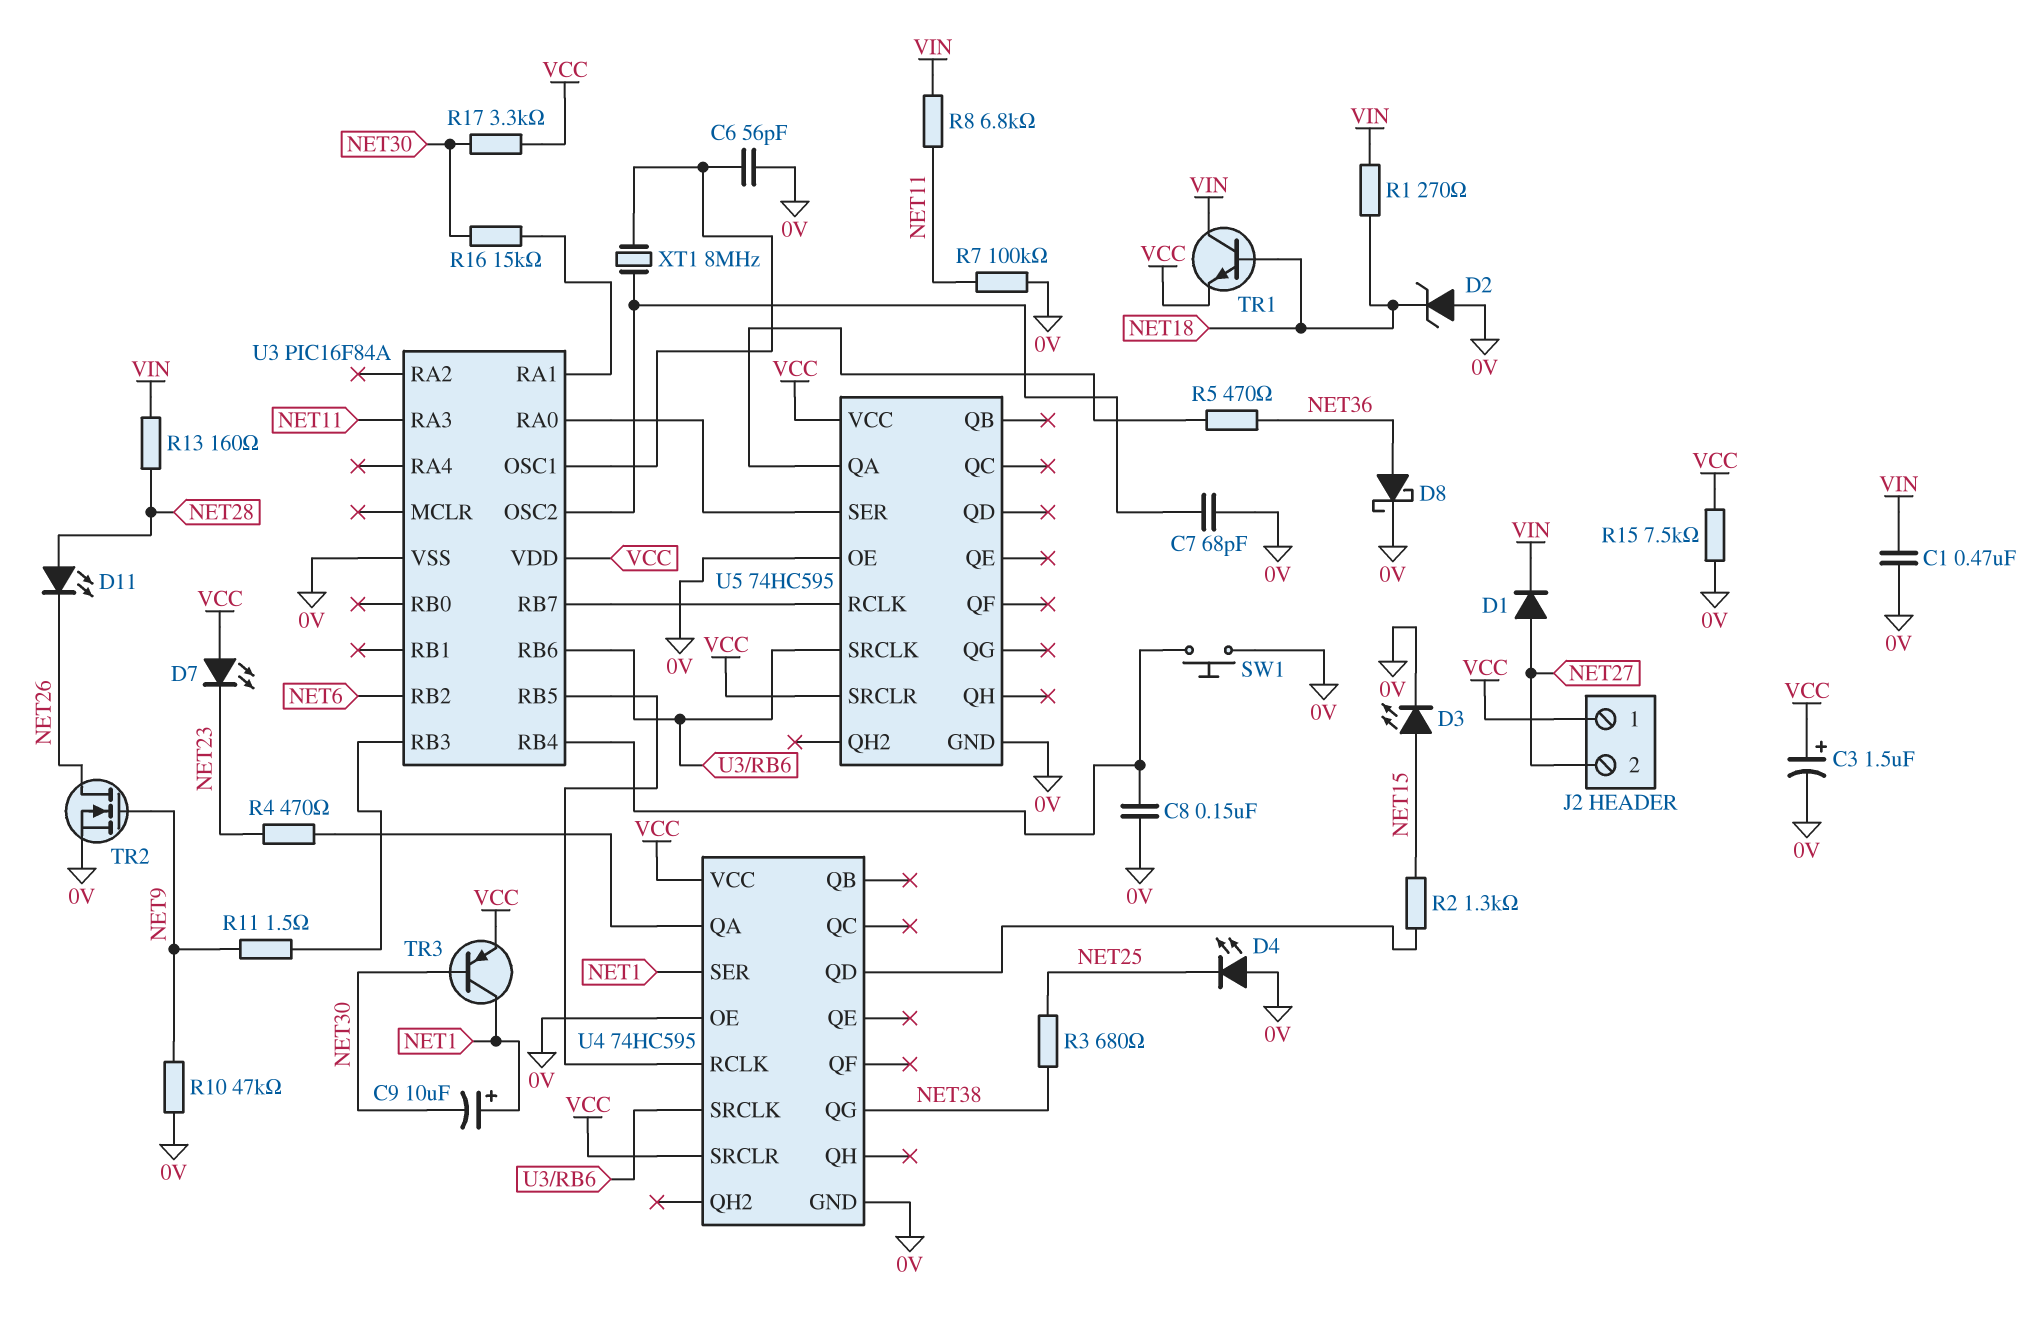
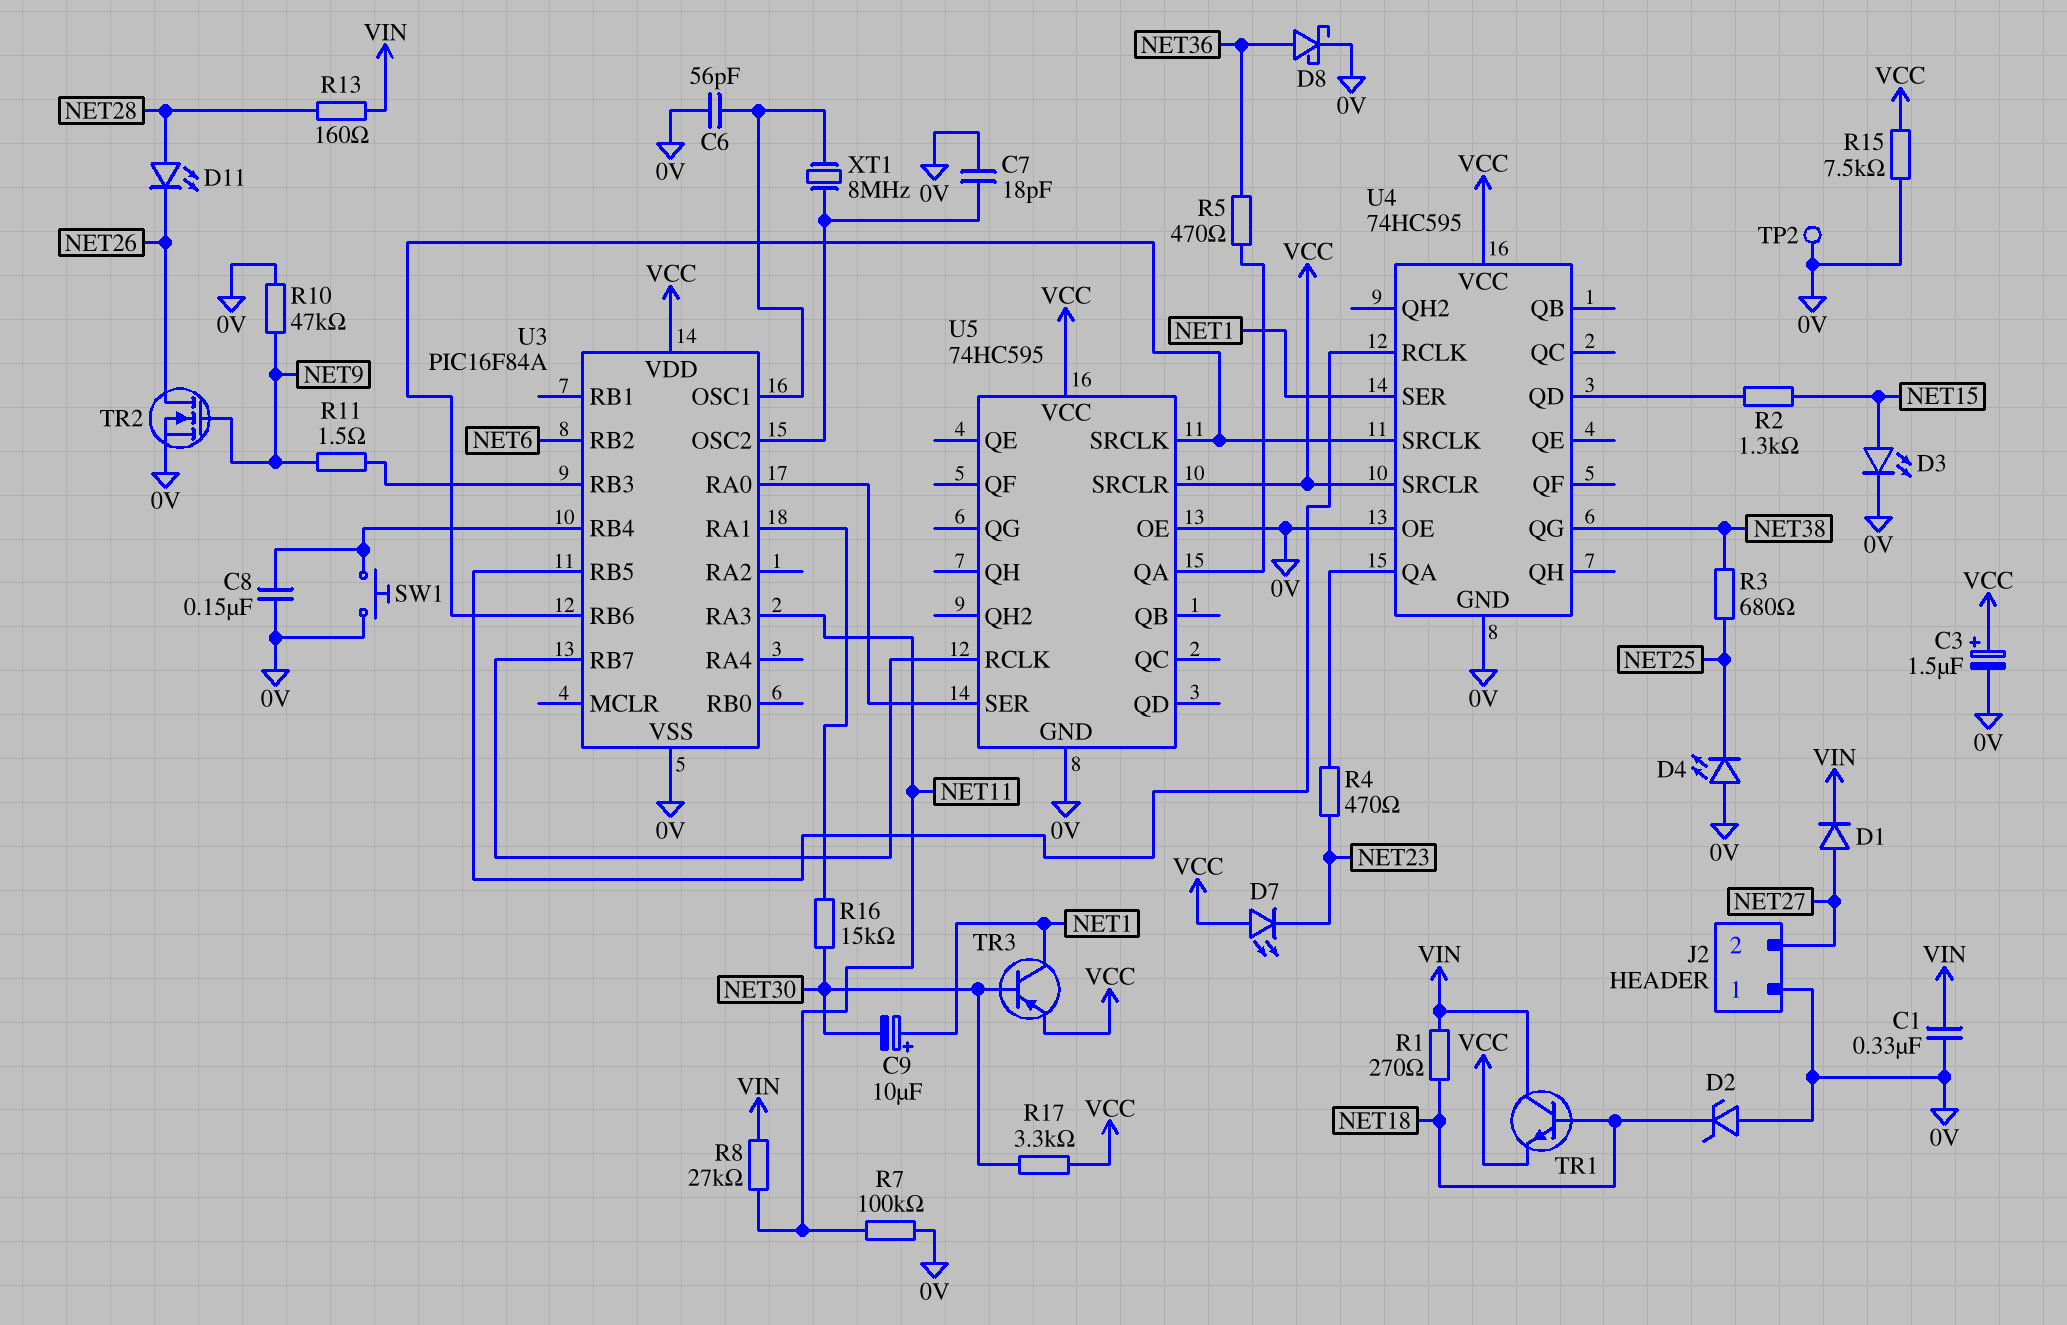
C1: 470nF (0V, VIN) -> 330nF (0V, VIN)
C7: 68pF (0V, U3/OSC2) -> 18pF (0V, U3/OSC2)
J2 pin 1: VCC -> 0V
R8: 6.8k (NET11, VIN) -> 27k (NET11, VIN)
TP2: none -> test point (0V)

